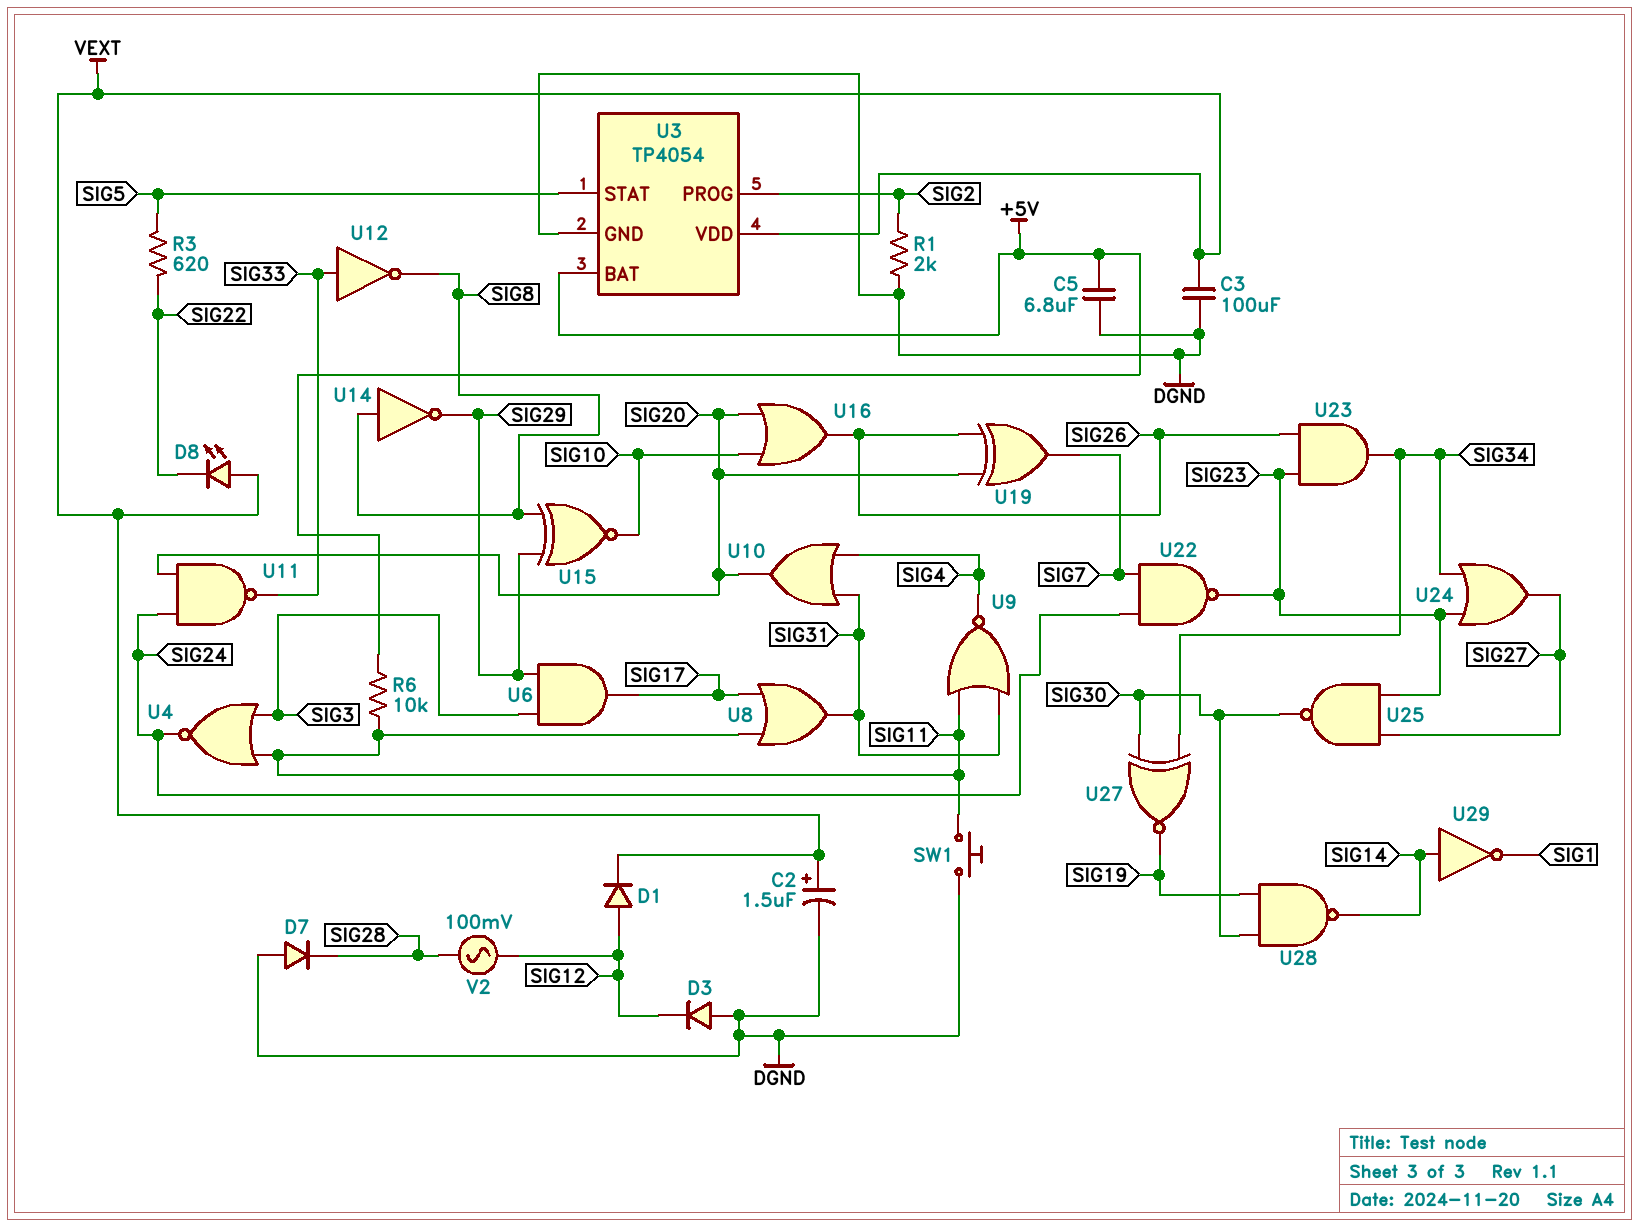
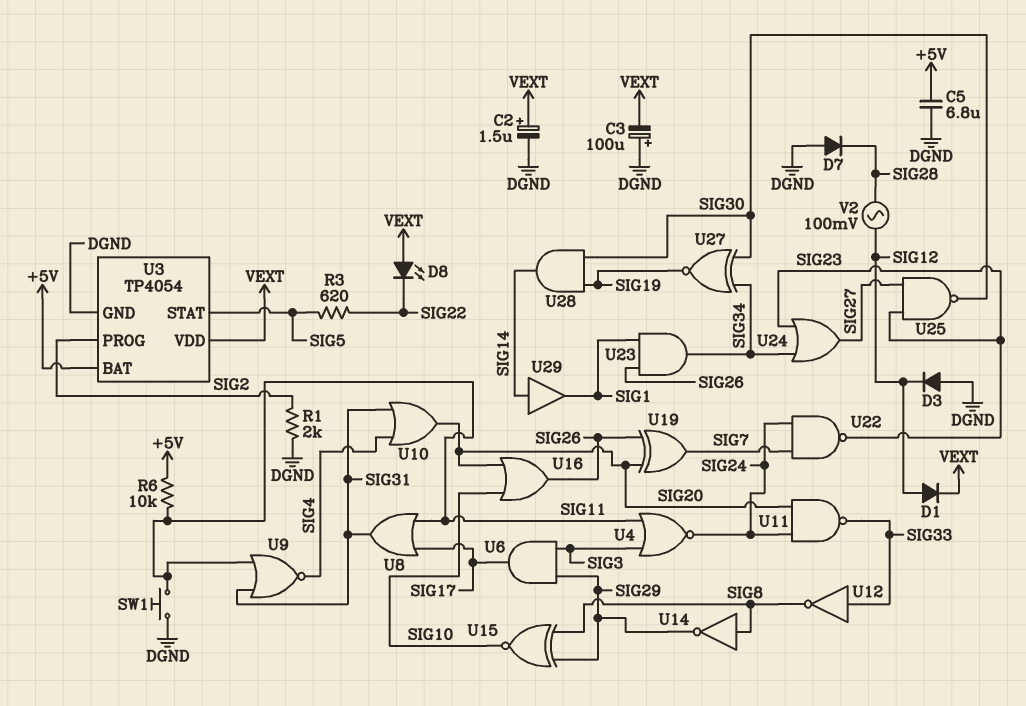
C3: 100uF (DGND, VEXT) -> 100uF (plus DGND, minus VEXT)
U23: AND (in SIG23, in SIG26, out SIG34) -> AND (in SIG1, in SIG26, out SIG34)
U28: NAND (in SIG19, in SIG30, out SIG14) -> AND (in SIG19, in SIG30, out SIG14)
U29: NOT (in SIG14, out SIG1) -> buffer (in SIG14, out SIG1)

